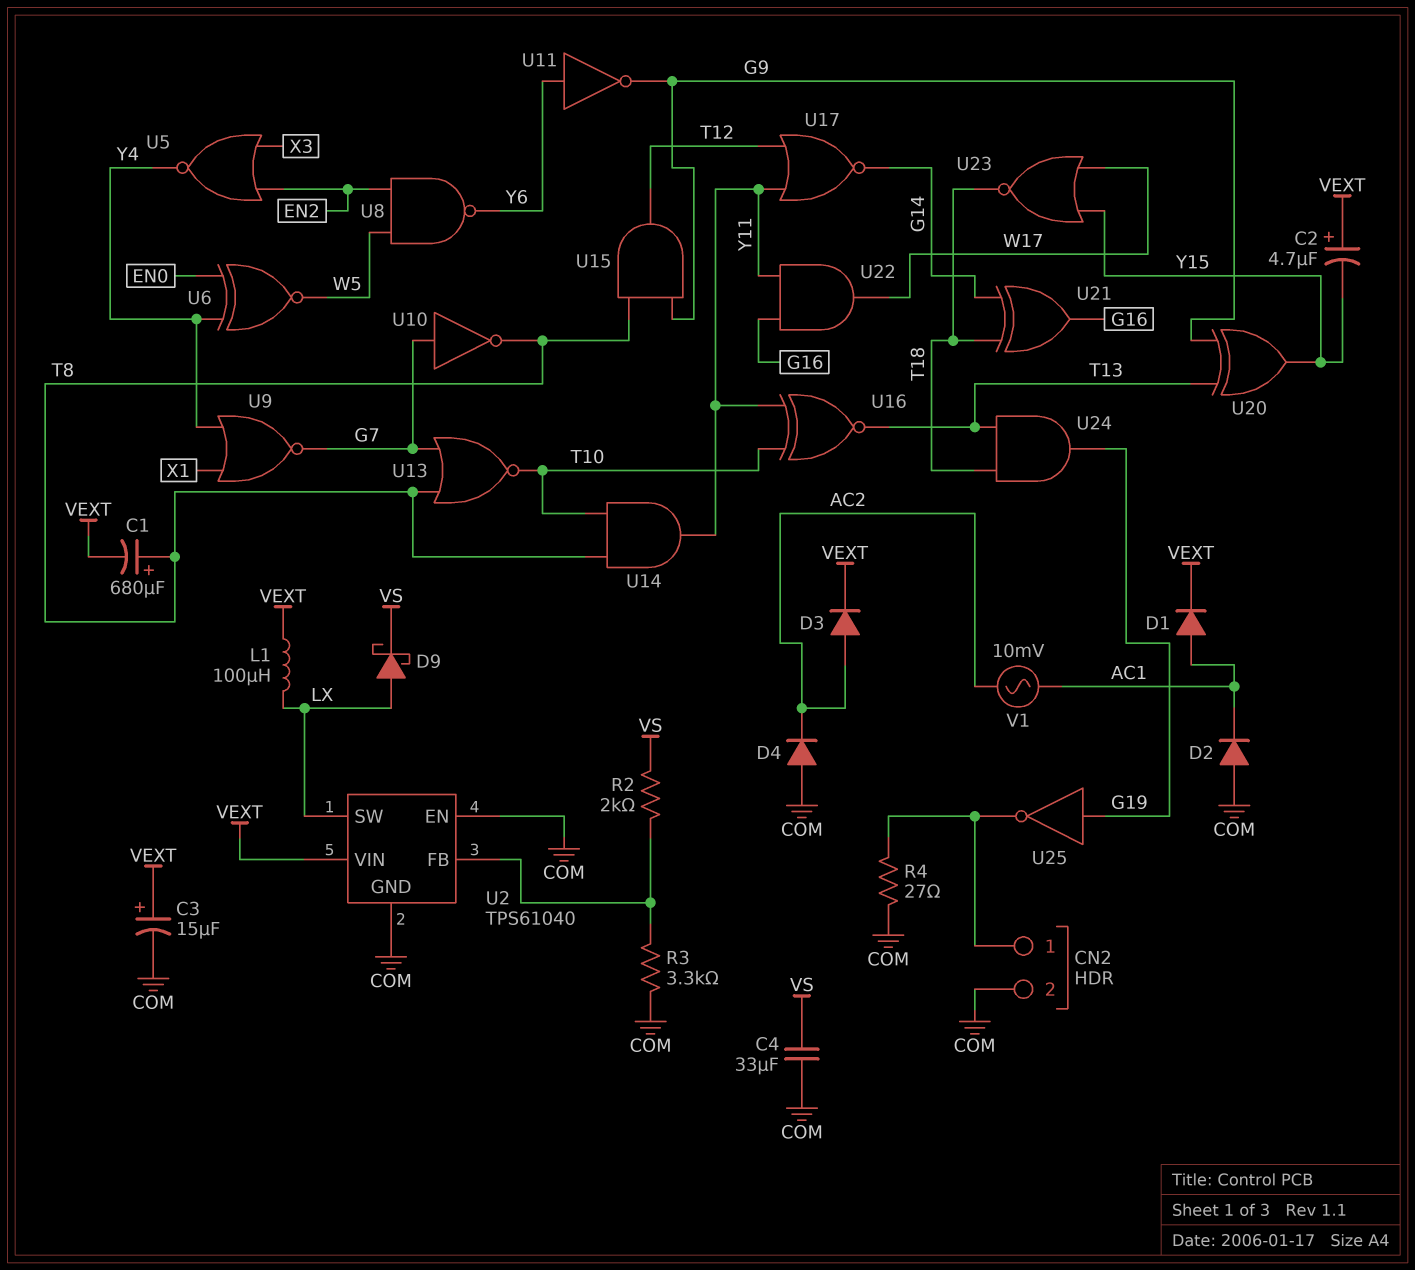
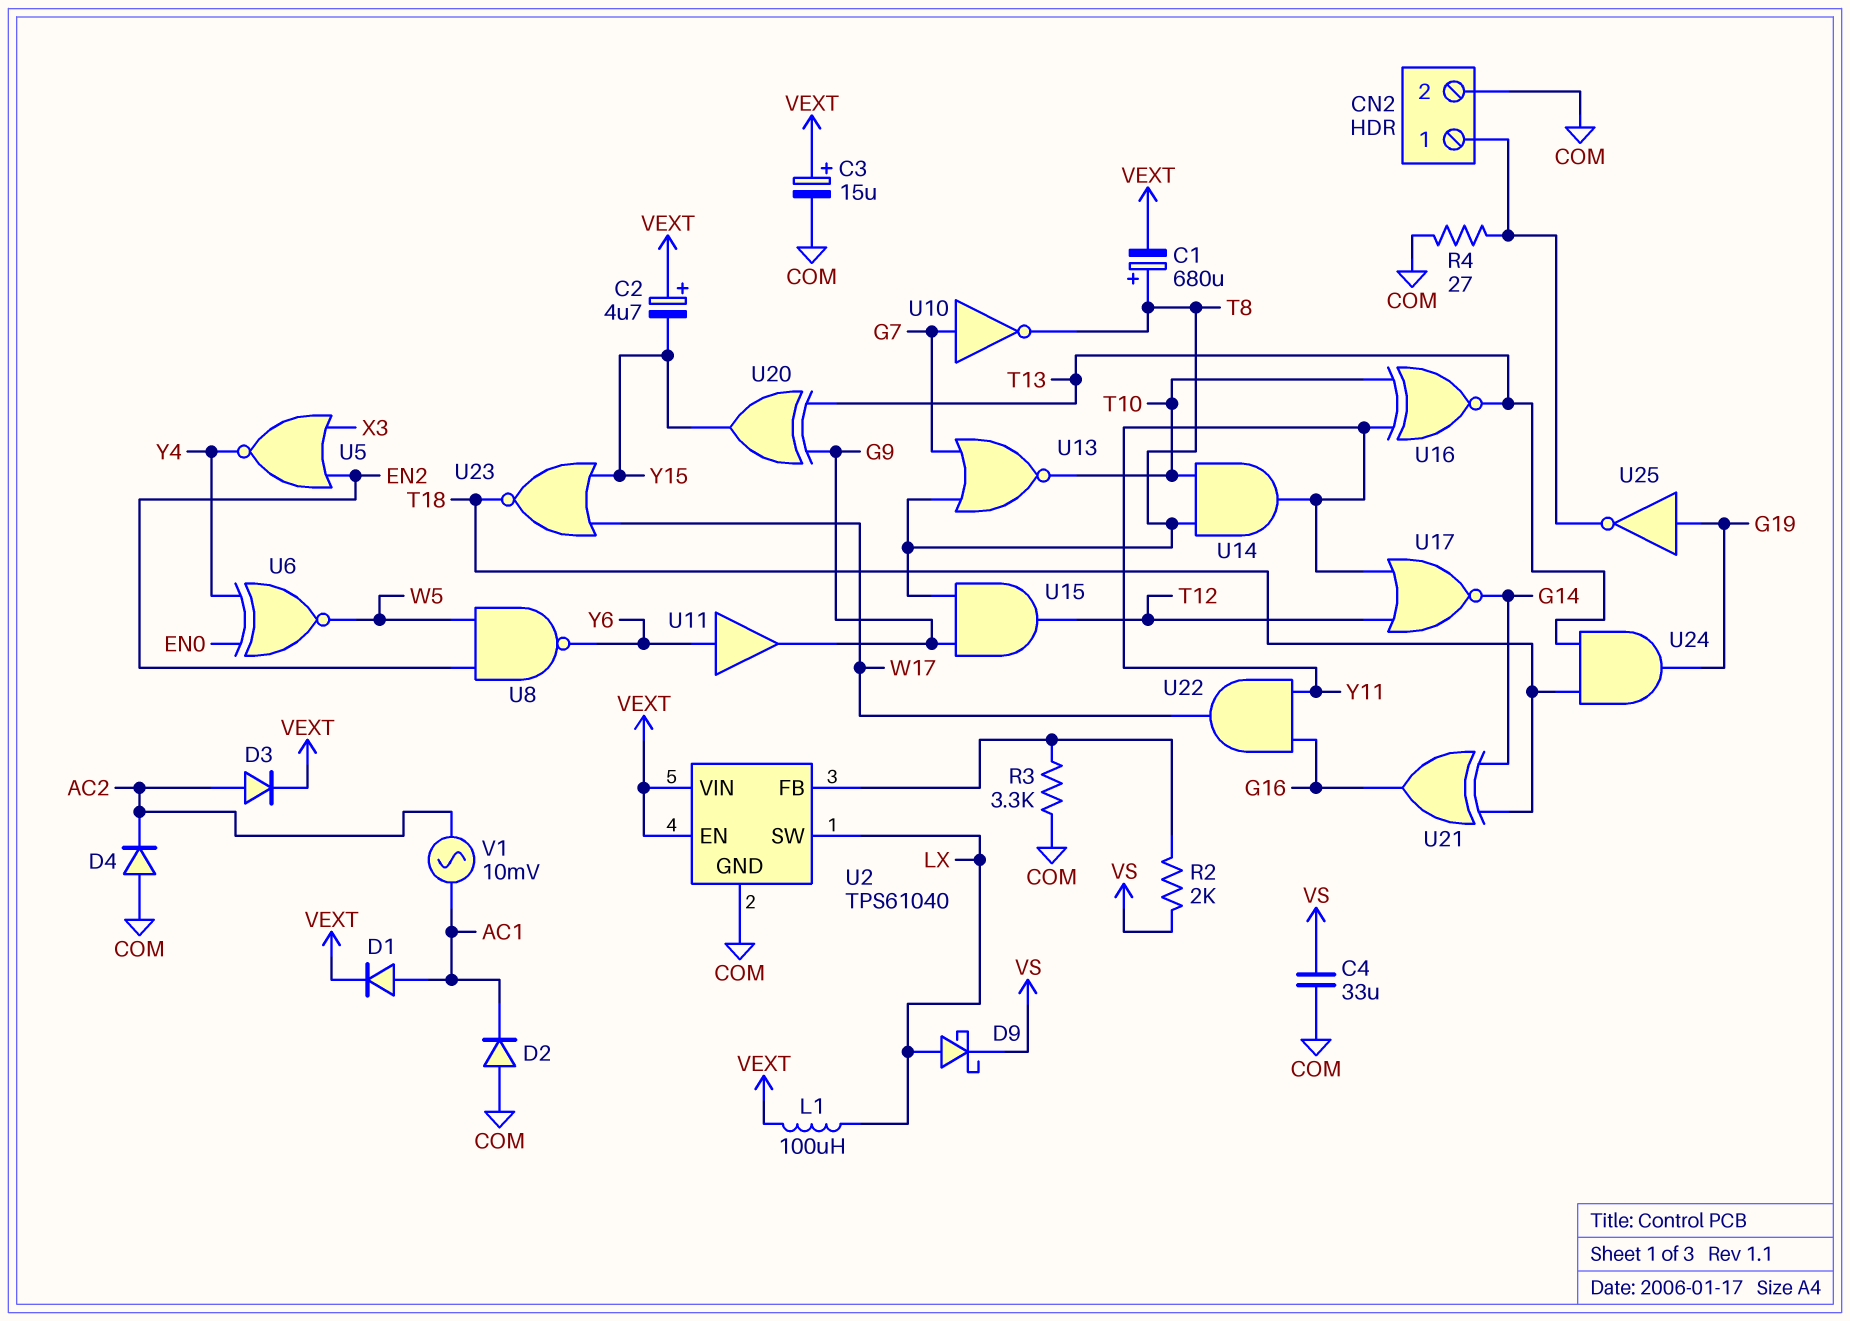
U2 pin EN: COM -> VEXT
U9: NOR (in X1, in Y4, out G7) -> none
U11: NOT (in Y6, out G9) -> buffer (in Y6, out G9)

